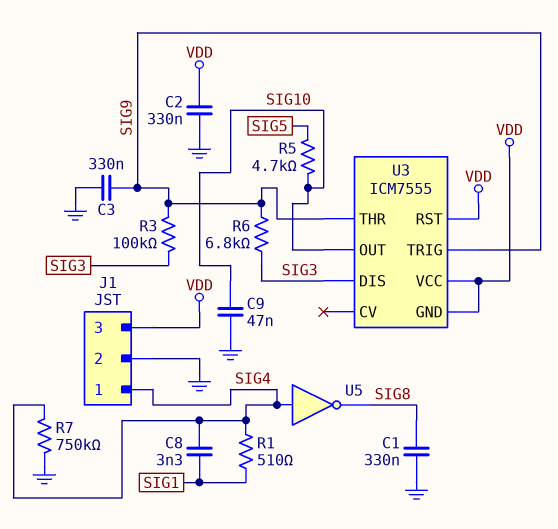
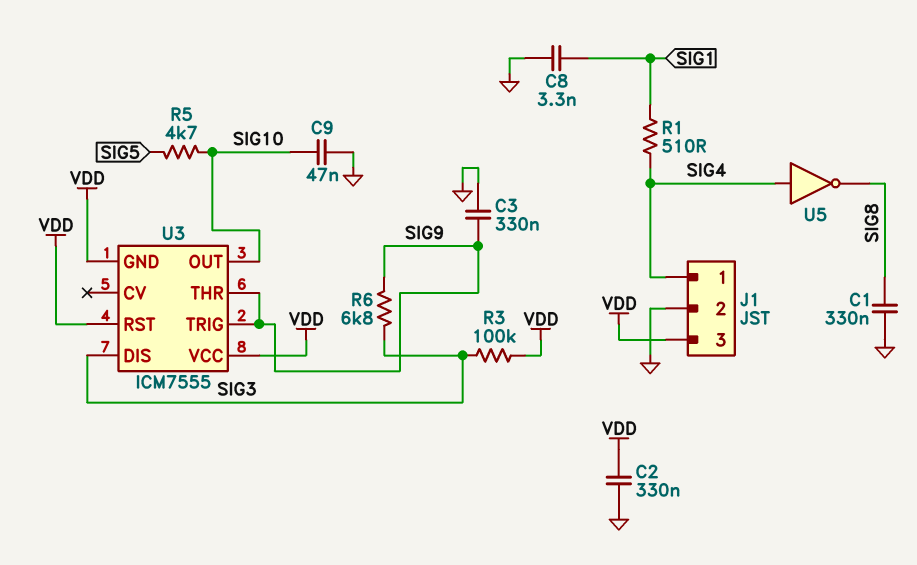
C8: 3.3nF (SIG1, SIG4) -> 3.3nF (GND, SIG1)
R3: 100k (SIG3, SIG9) -> 100k (SIG3, VDD)
R7: 750k (GND, SIG4) -> none

